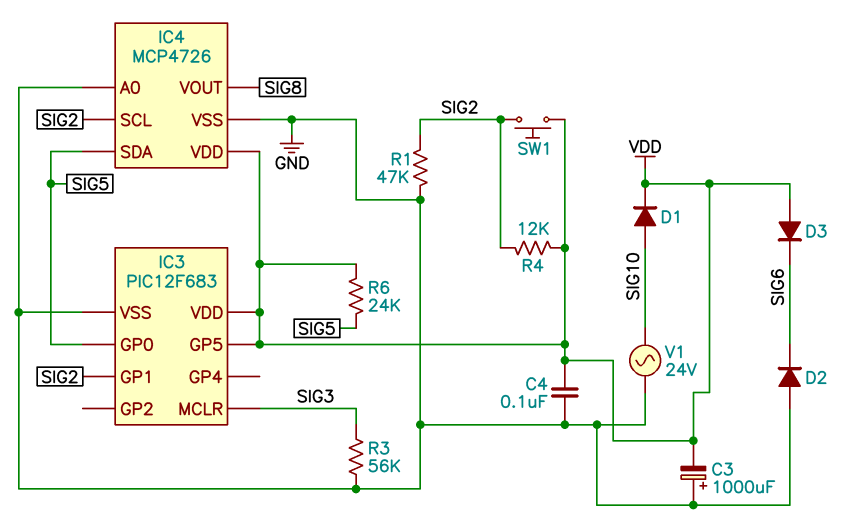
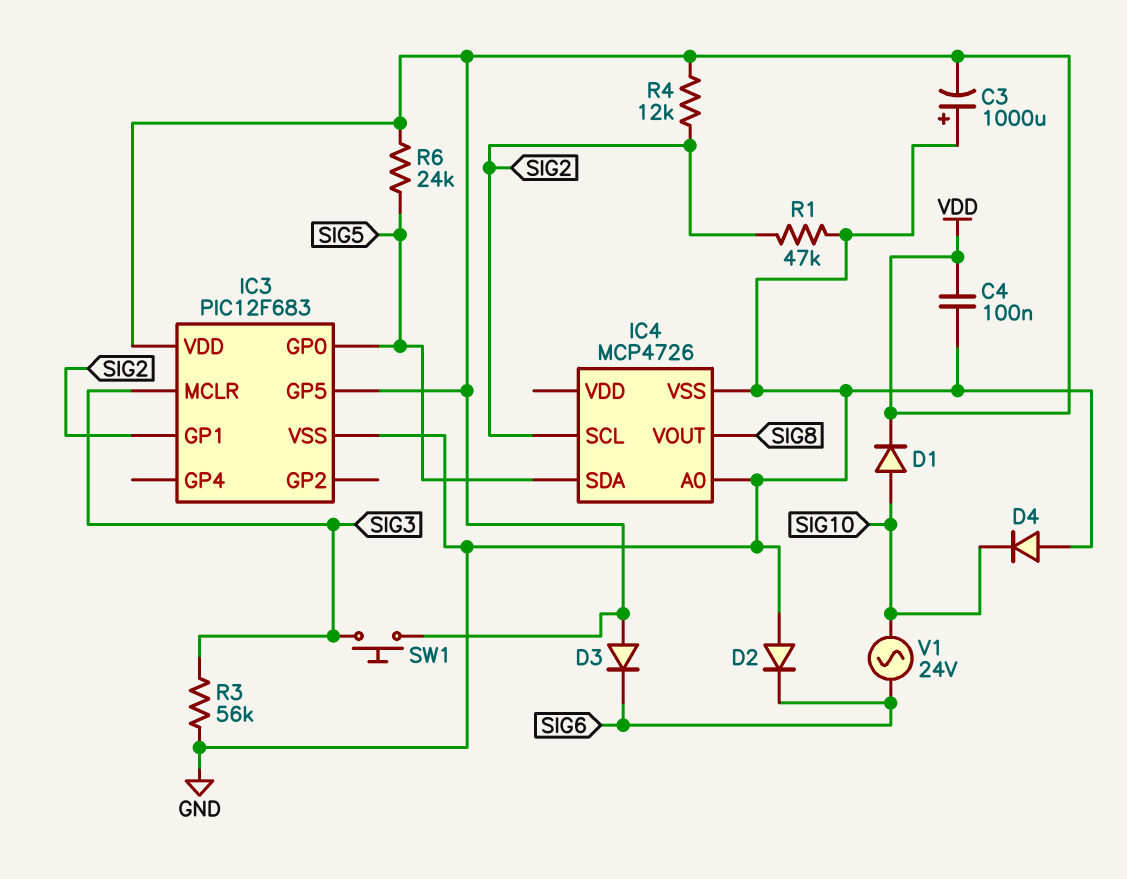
D4: none -> diode (A GND, K SIG10)
IC4 pin VDD: VDD -> none
SW1: button (SIG2, VDD) -> button (SIG3, VDD)
V1: AC 24V (GND, SIG10) -> AC 24V (SIG6, SIG10)

